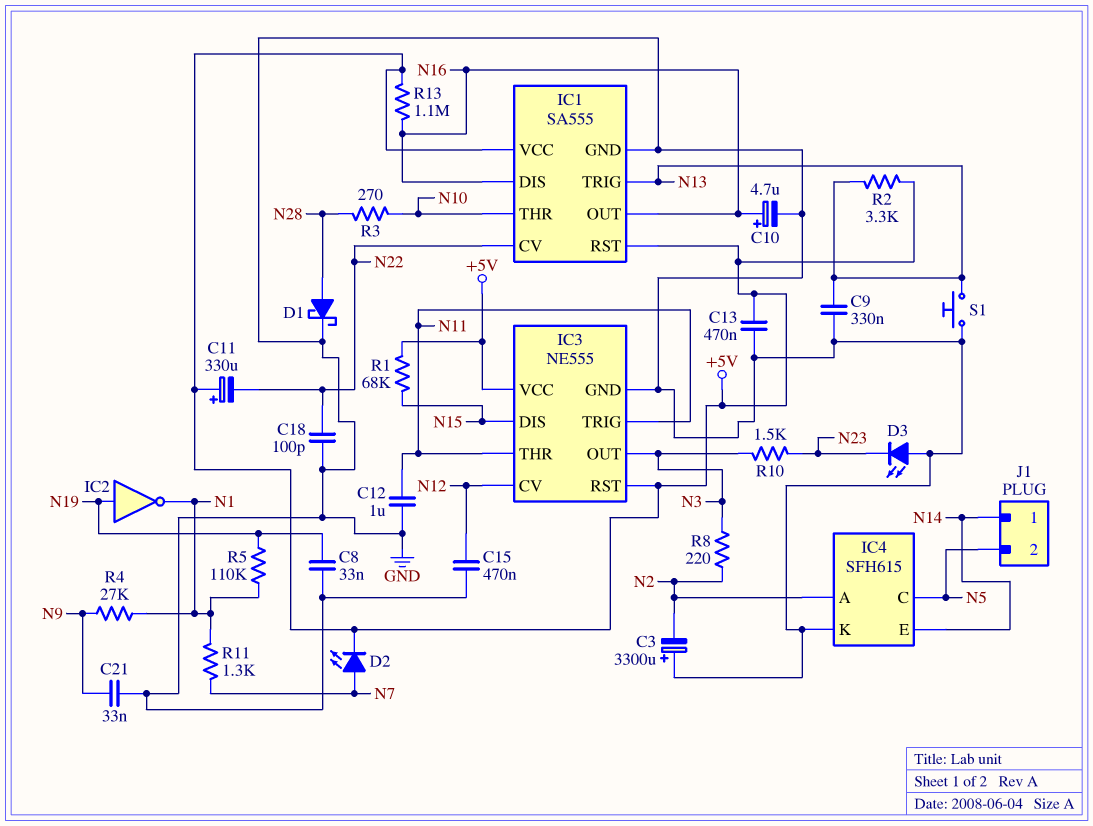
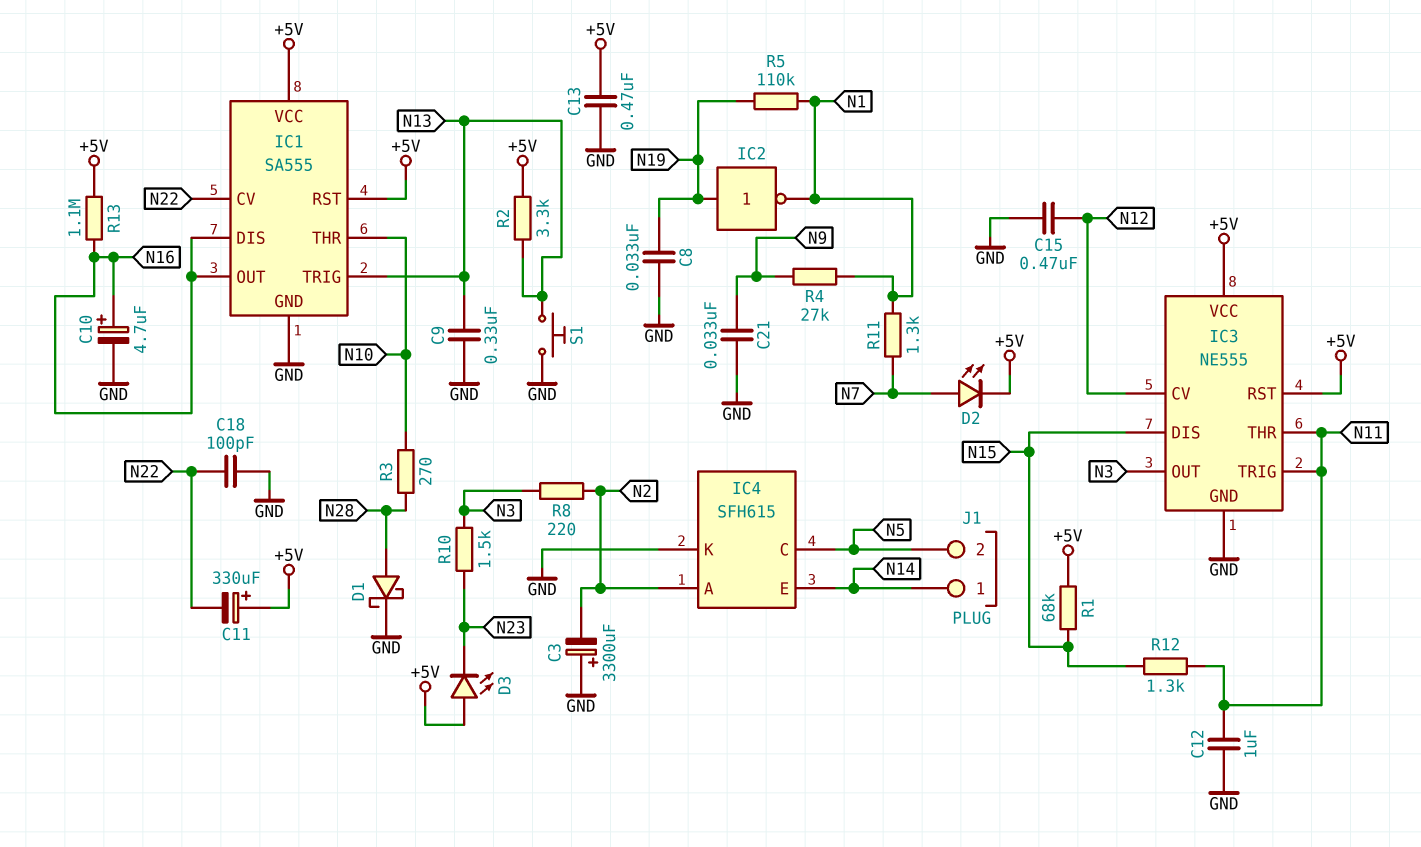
D3: LED (A GND, K N23) -> LED (A +5V, K N23)
R12: none -> 1.3k (N11, N15)

